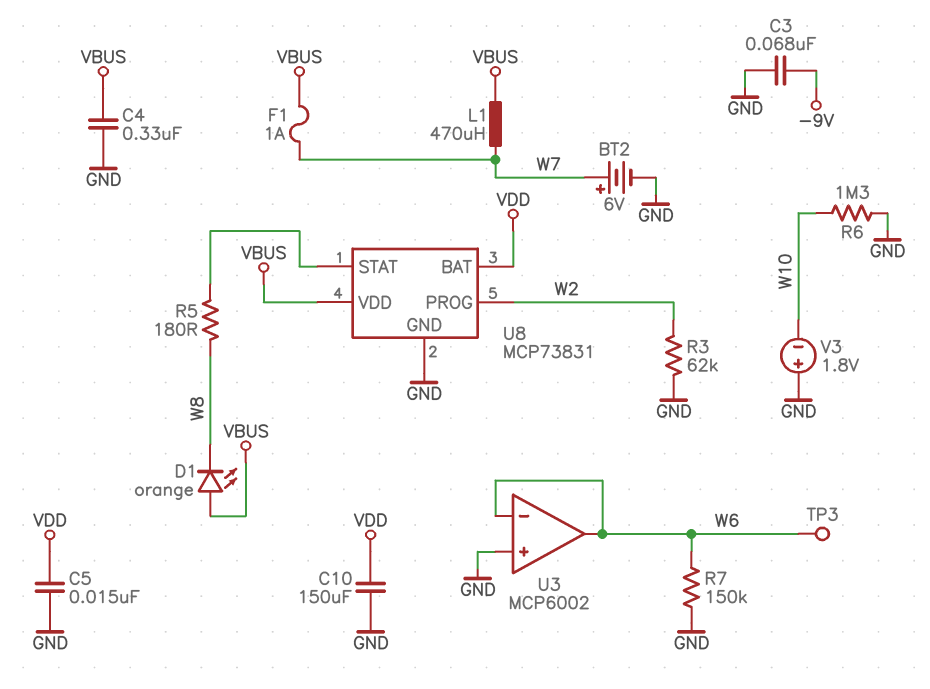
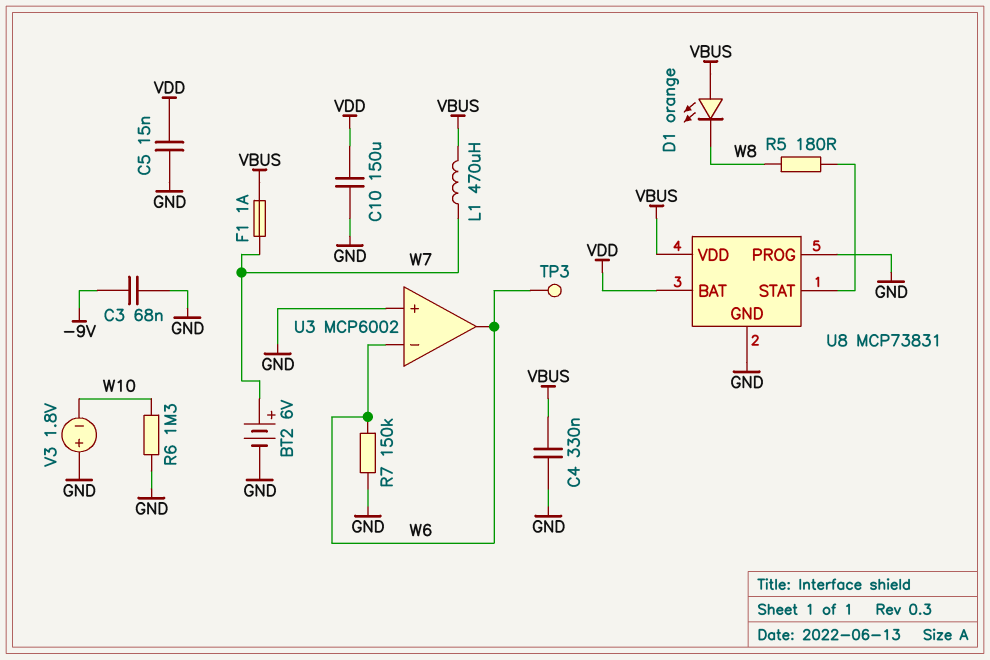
R3: 62k (GND, W2) -> none
U8 pin PROG: W2 -> GND

